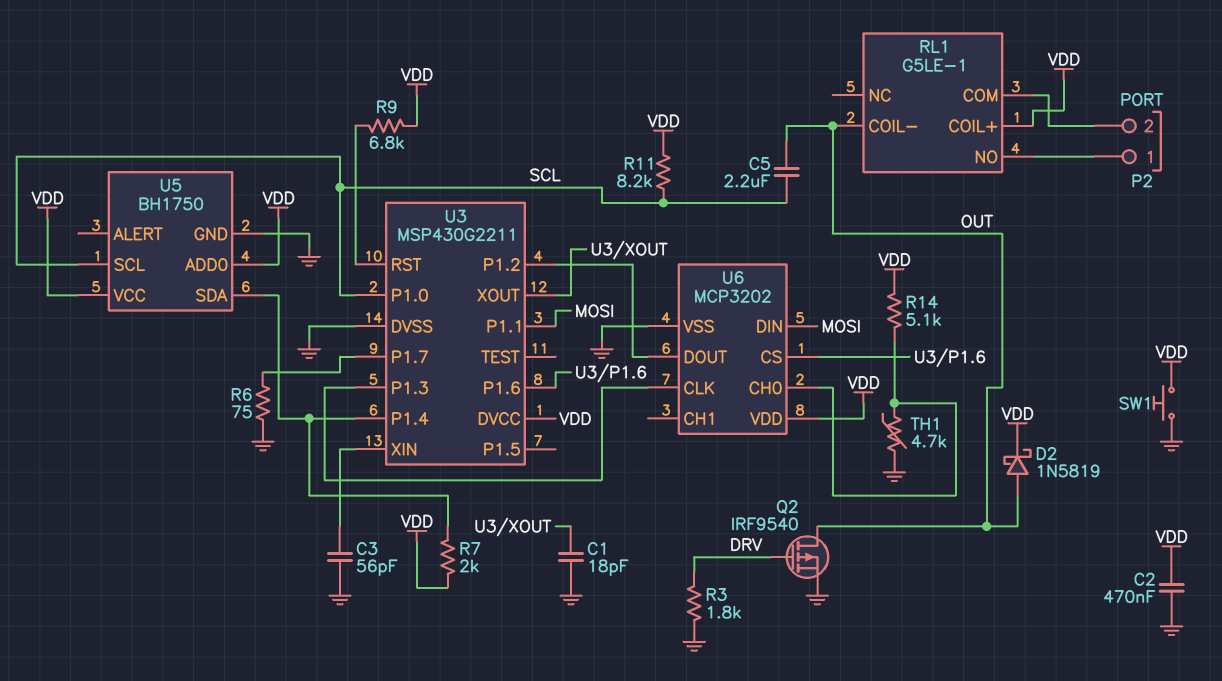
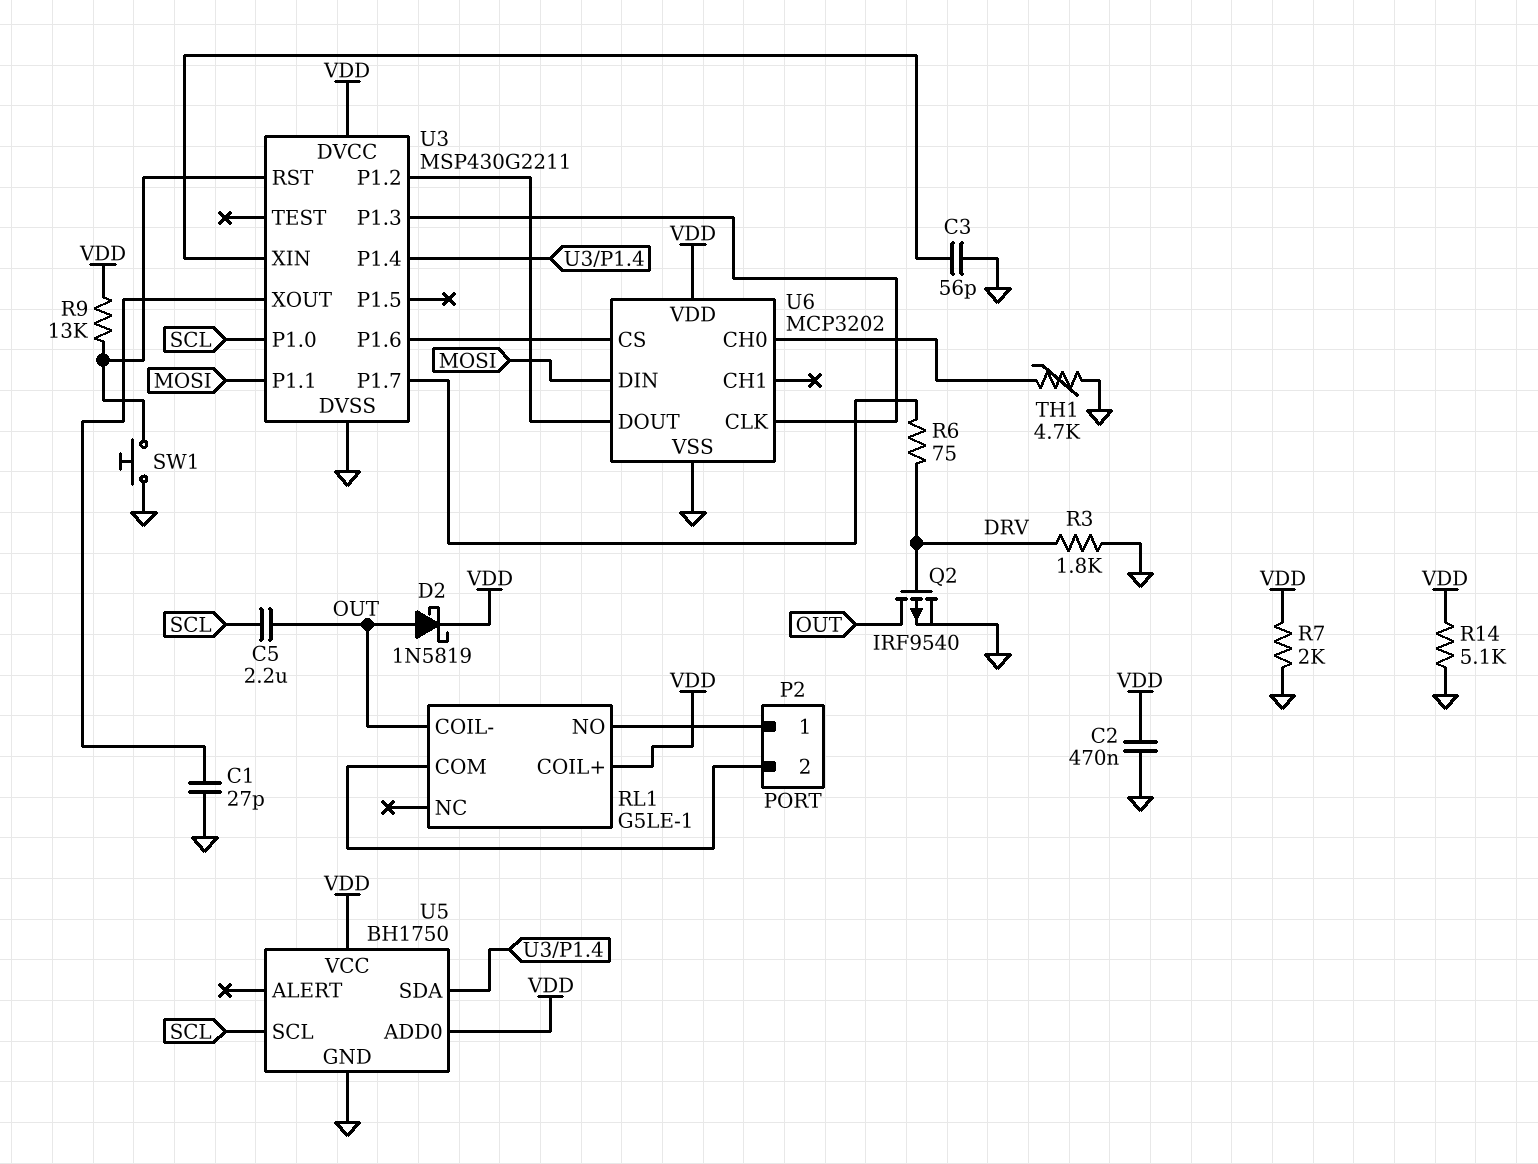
C1: 18pF (GND, U3/XOUT) -> 27pF (GND, U3/XOUT)
R6: 75 (GND, U3/P1.7) -> 75 (DRV, U3/P1.7)
R7: 2k (U3/P1.4, VDD) -> 2k (GND, VDD)
R9: 6.8k (U3/RST, VDD) -> 13k (U3/RST, VDD)
R11: 8.2k (SCL, VDD) -> none
R14: 5.1k (U6/CH0, VDD) -> 5.1k (GND, VDD)
SW1: button (GND, VDD) -> button (GND, U3/RST)

